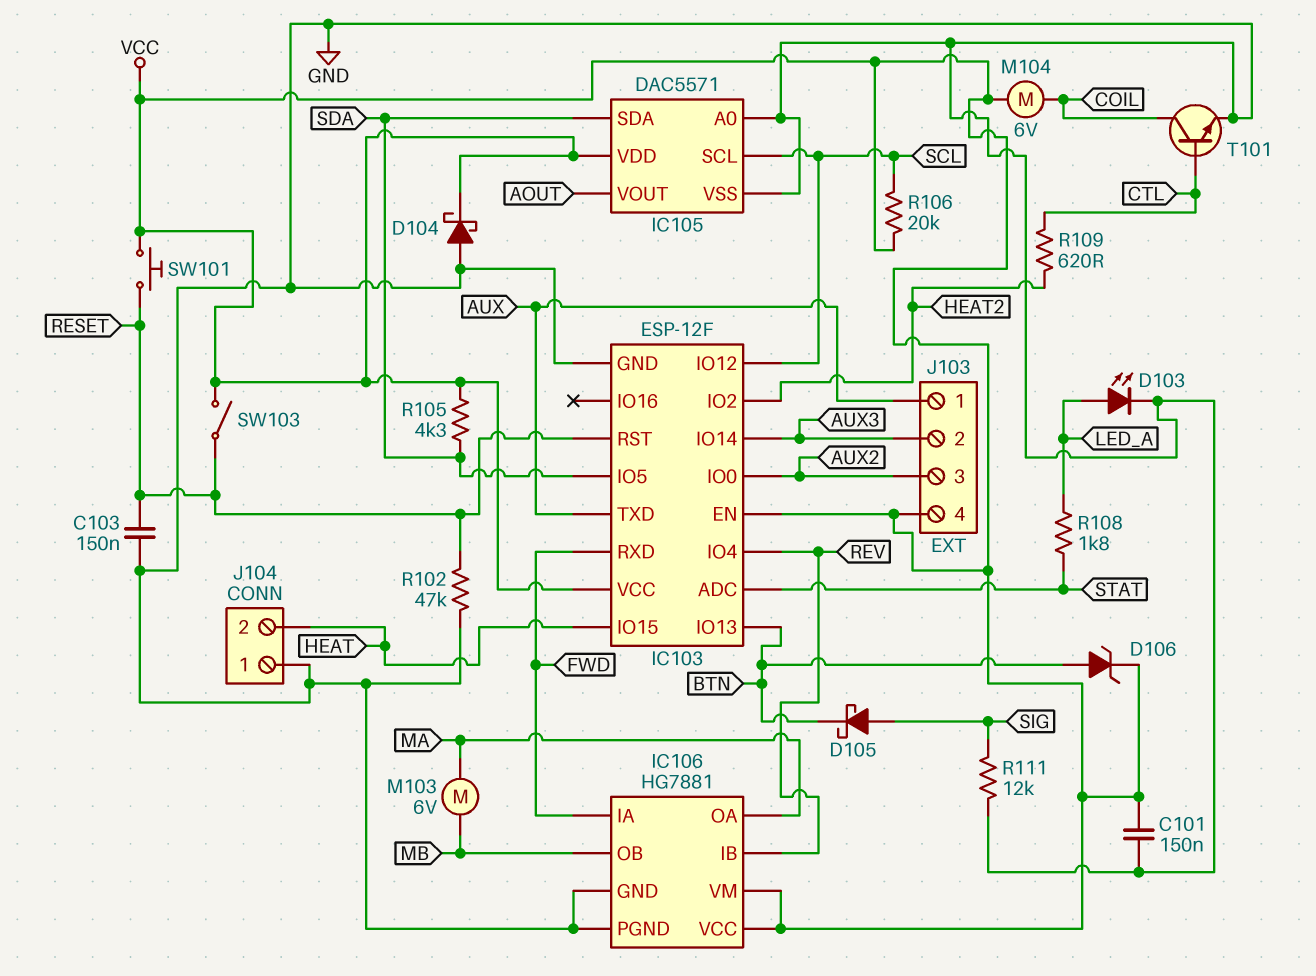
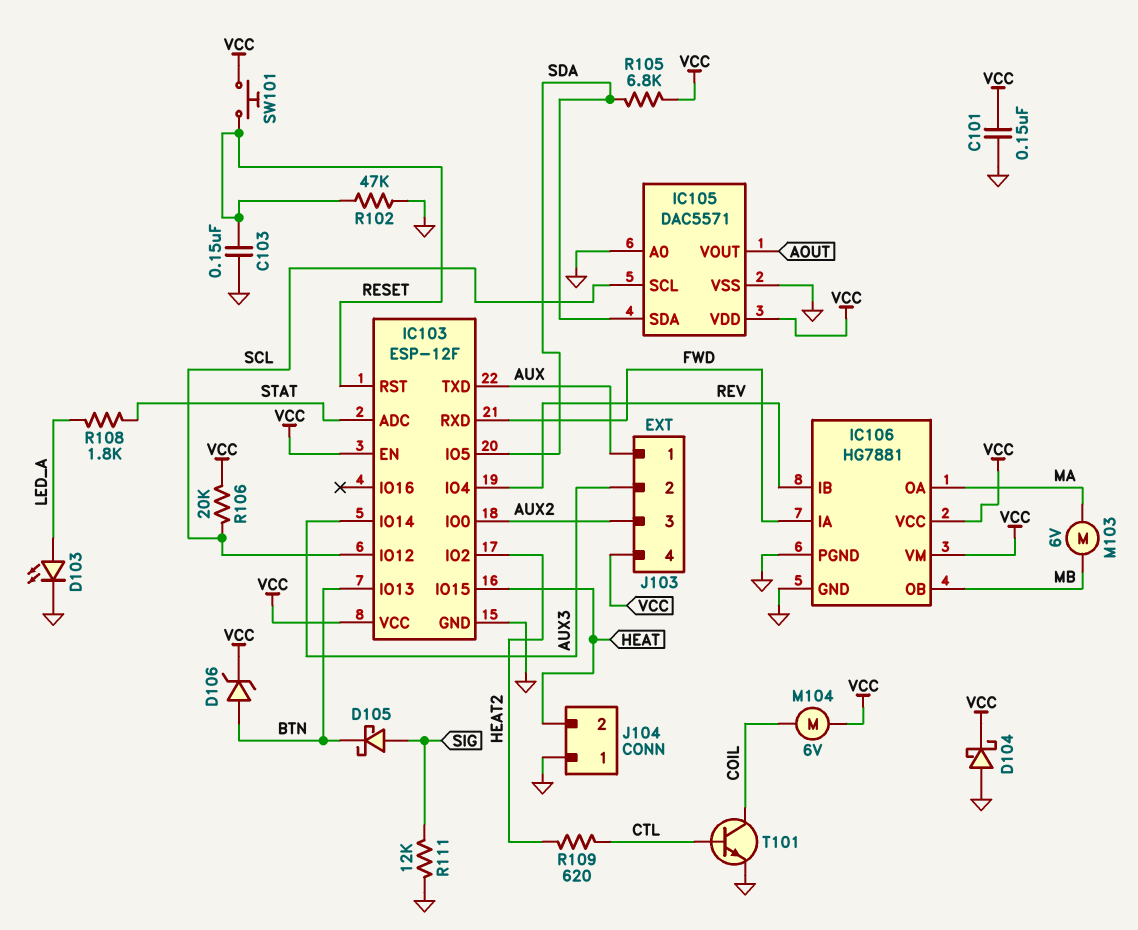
R105: 4.3k (SDA, VCC) -> 6.8k (SDA, VCC)
SW103: switch (RESET, VCC) -> none

